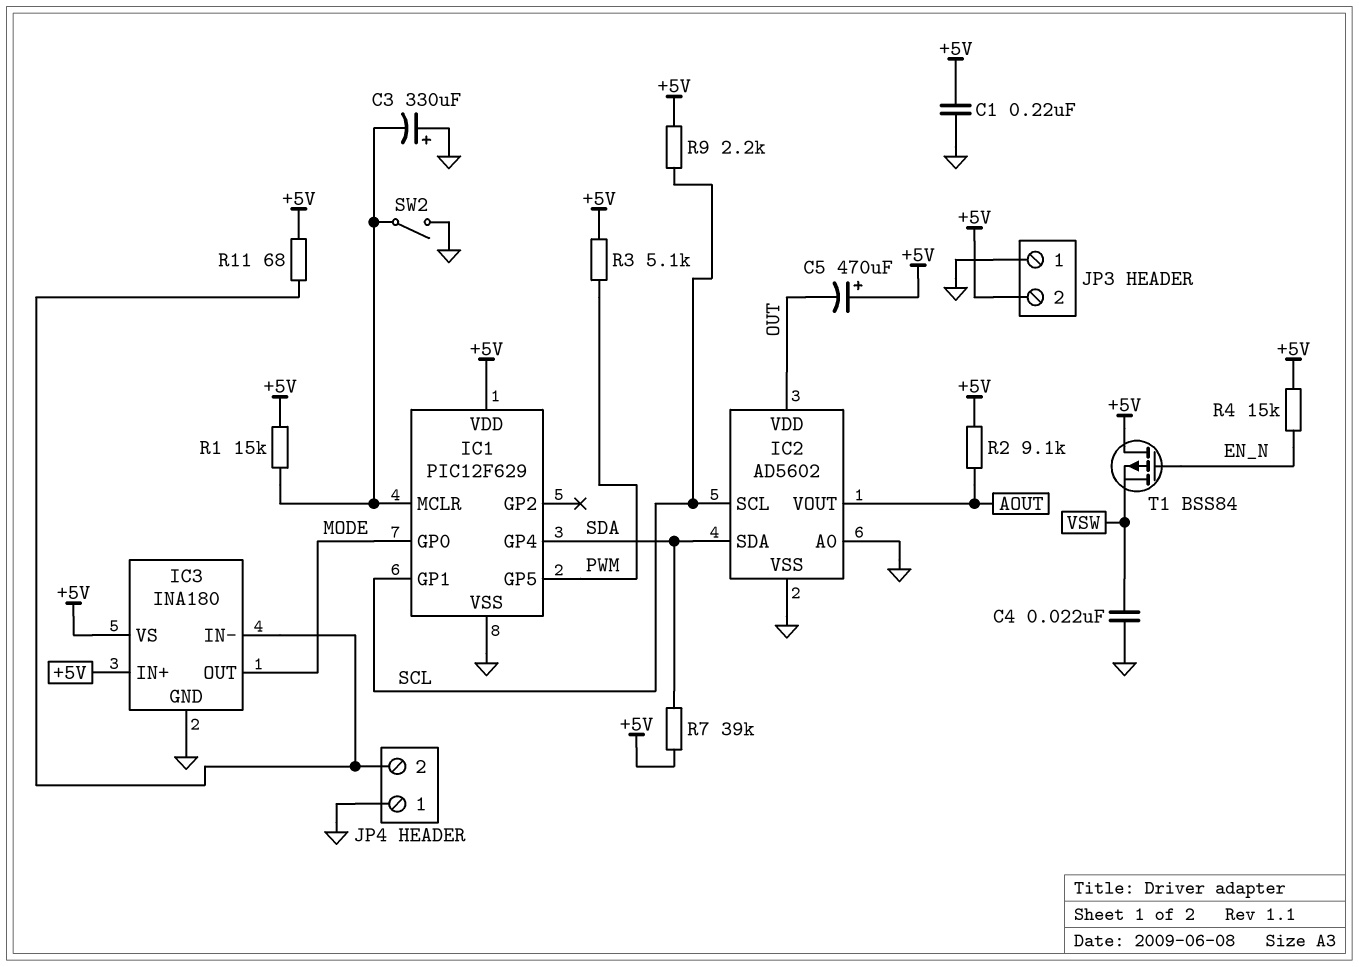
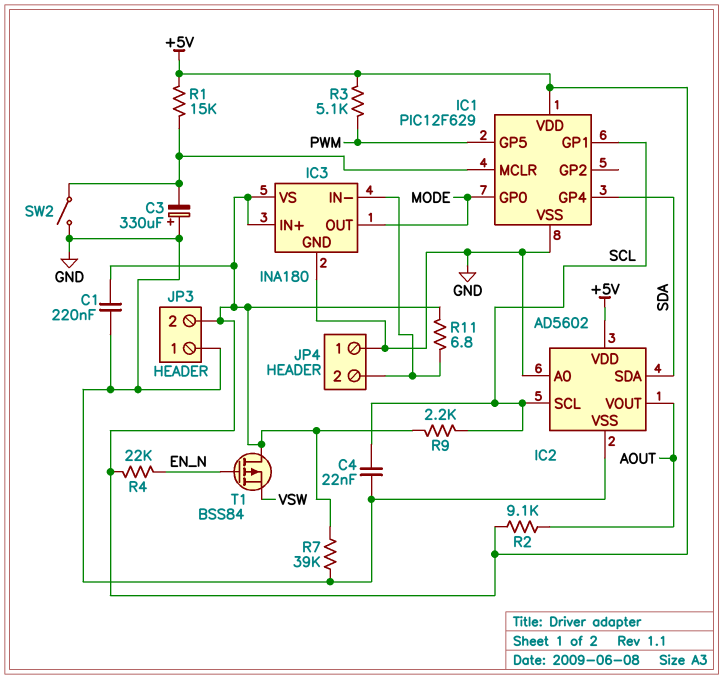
C4: 22nF (GND, VSW) -> 22nF (GND, SCL)
C5: 470uF (plus +5V, minus OUT) -> none
IC2 pin VDD: OUT -> +5V
R4: 15k (+5V, EN_N) -> 22k (+5V, EN_N)
R7: 39k (+5V, SDA) -> 39k (+5V, GND)
R11: 68 (+5V, IC3/IN-) -> 6.8 (+5V, IC3/IN-)

